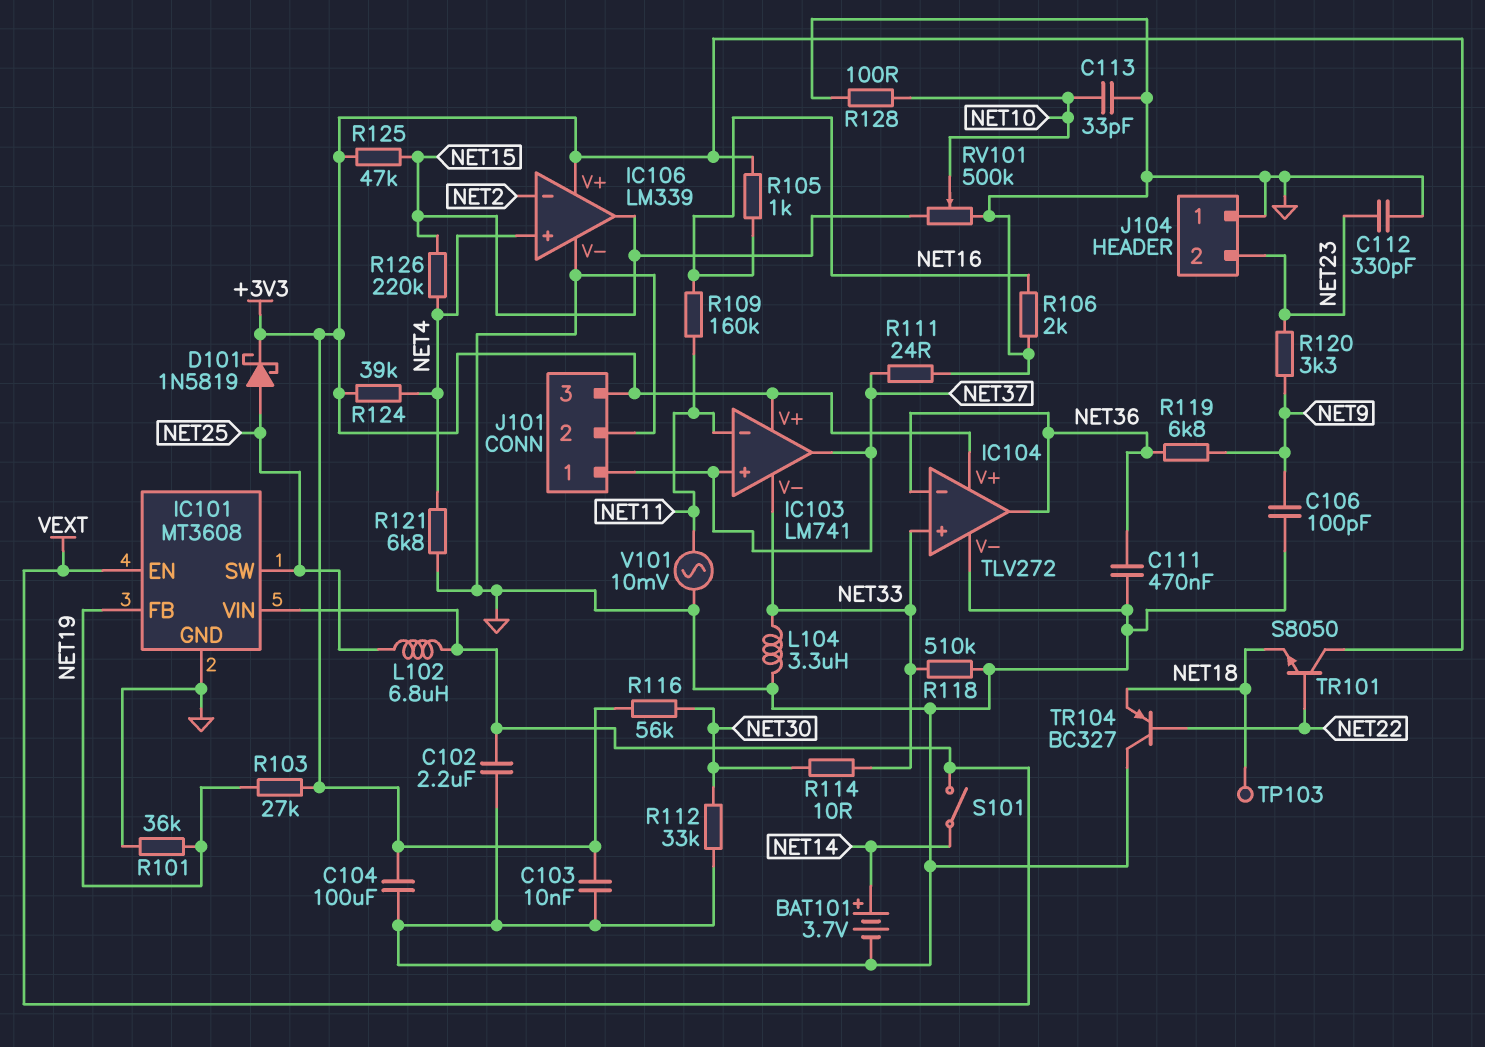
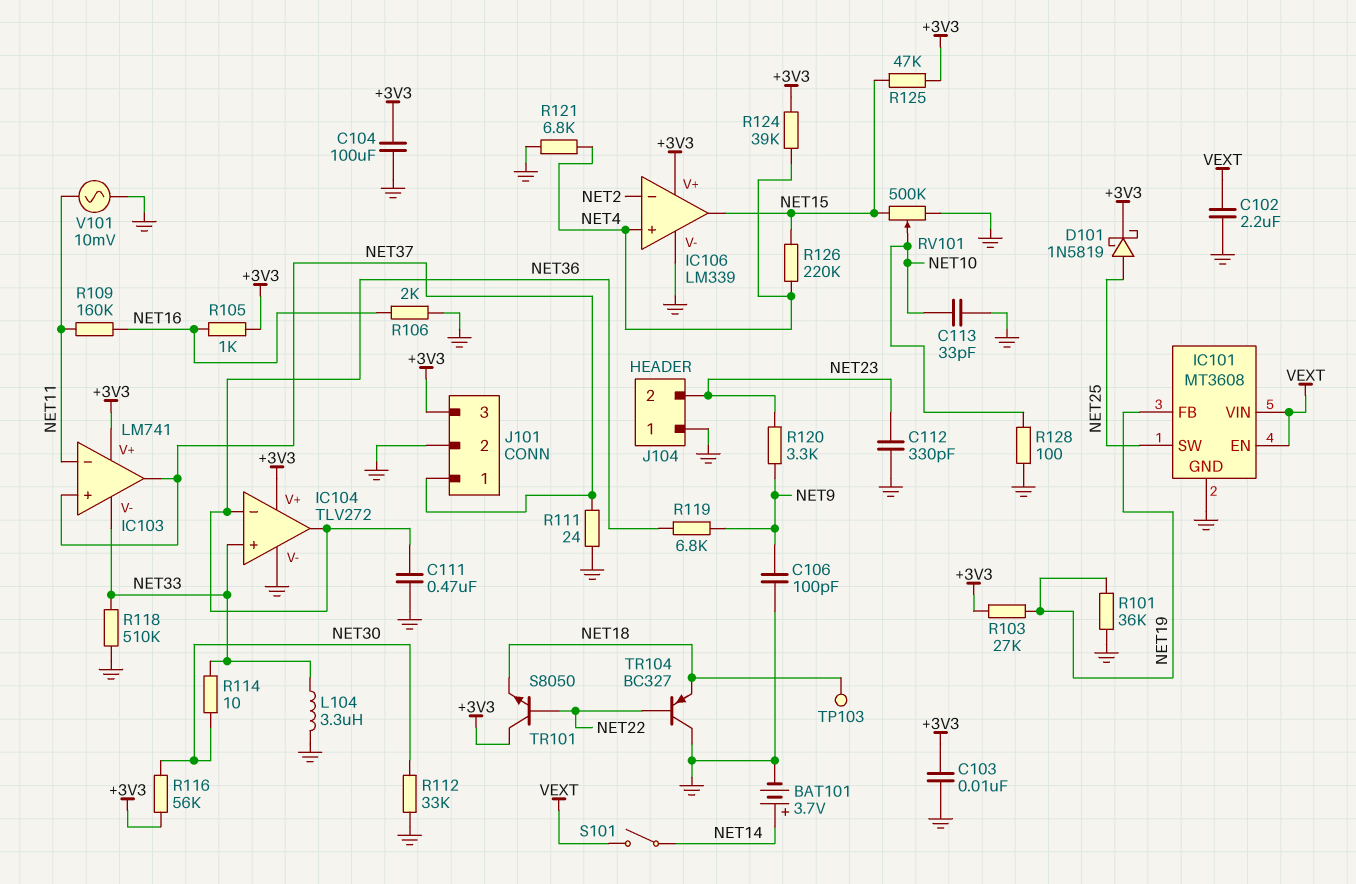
L102: 6.8uH (NET25, VEXT) -> none

